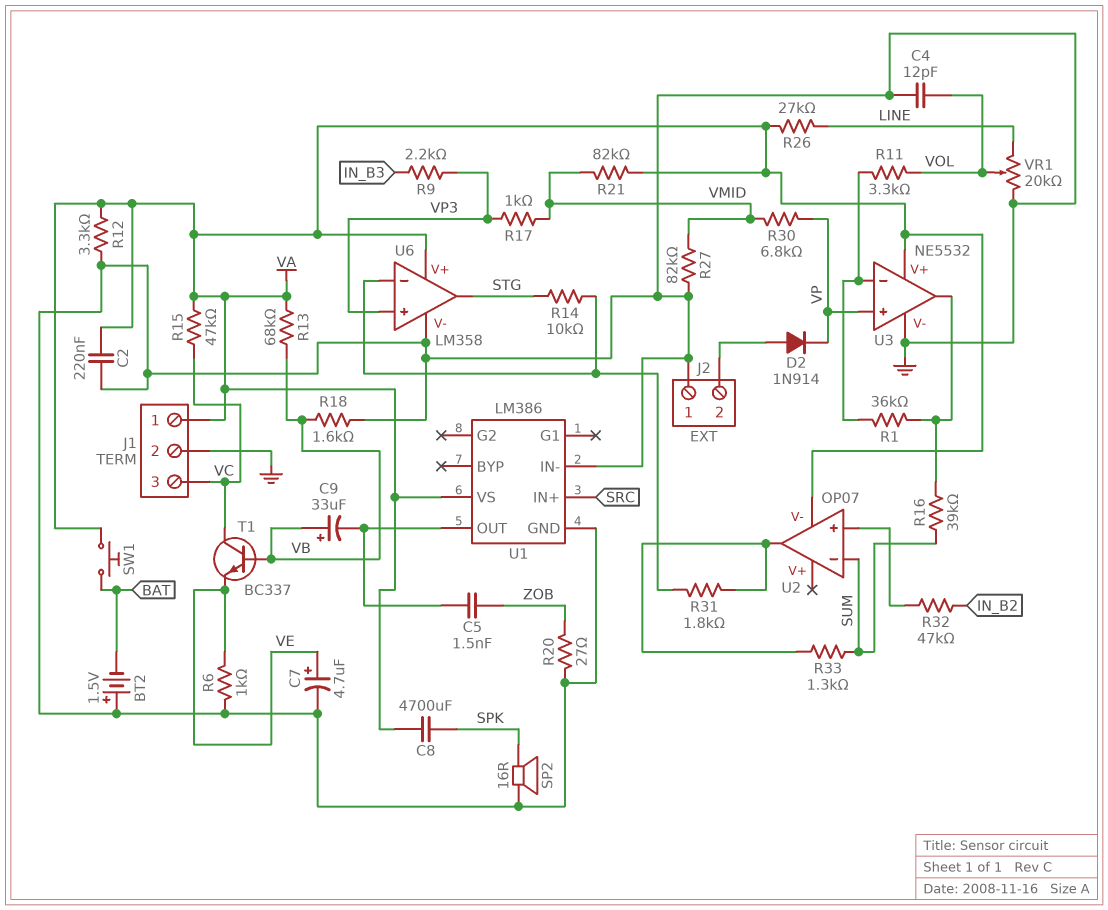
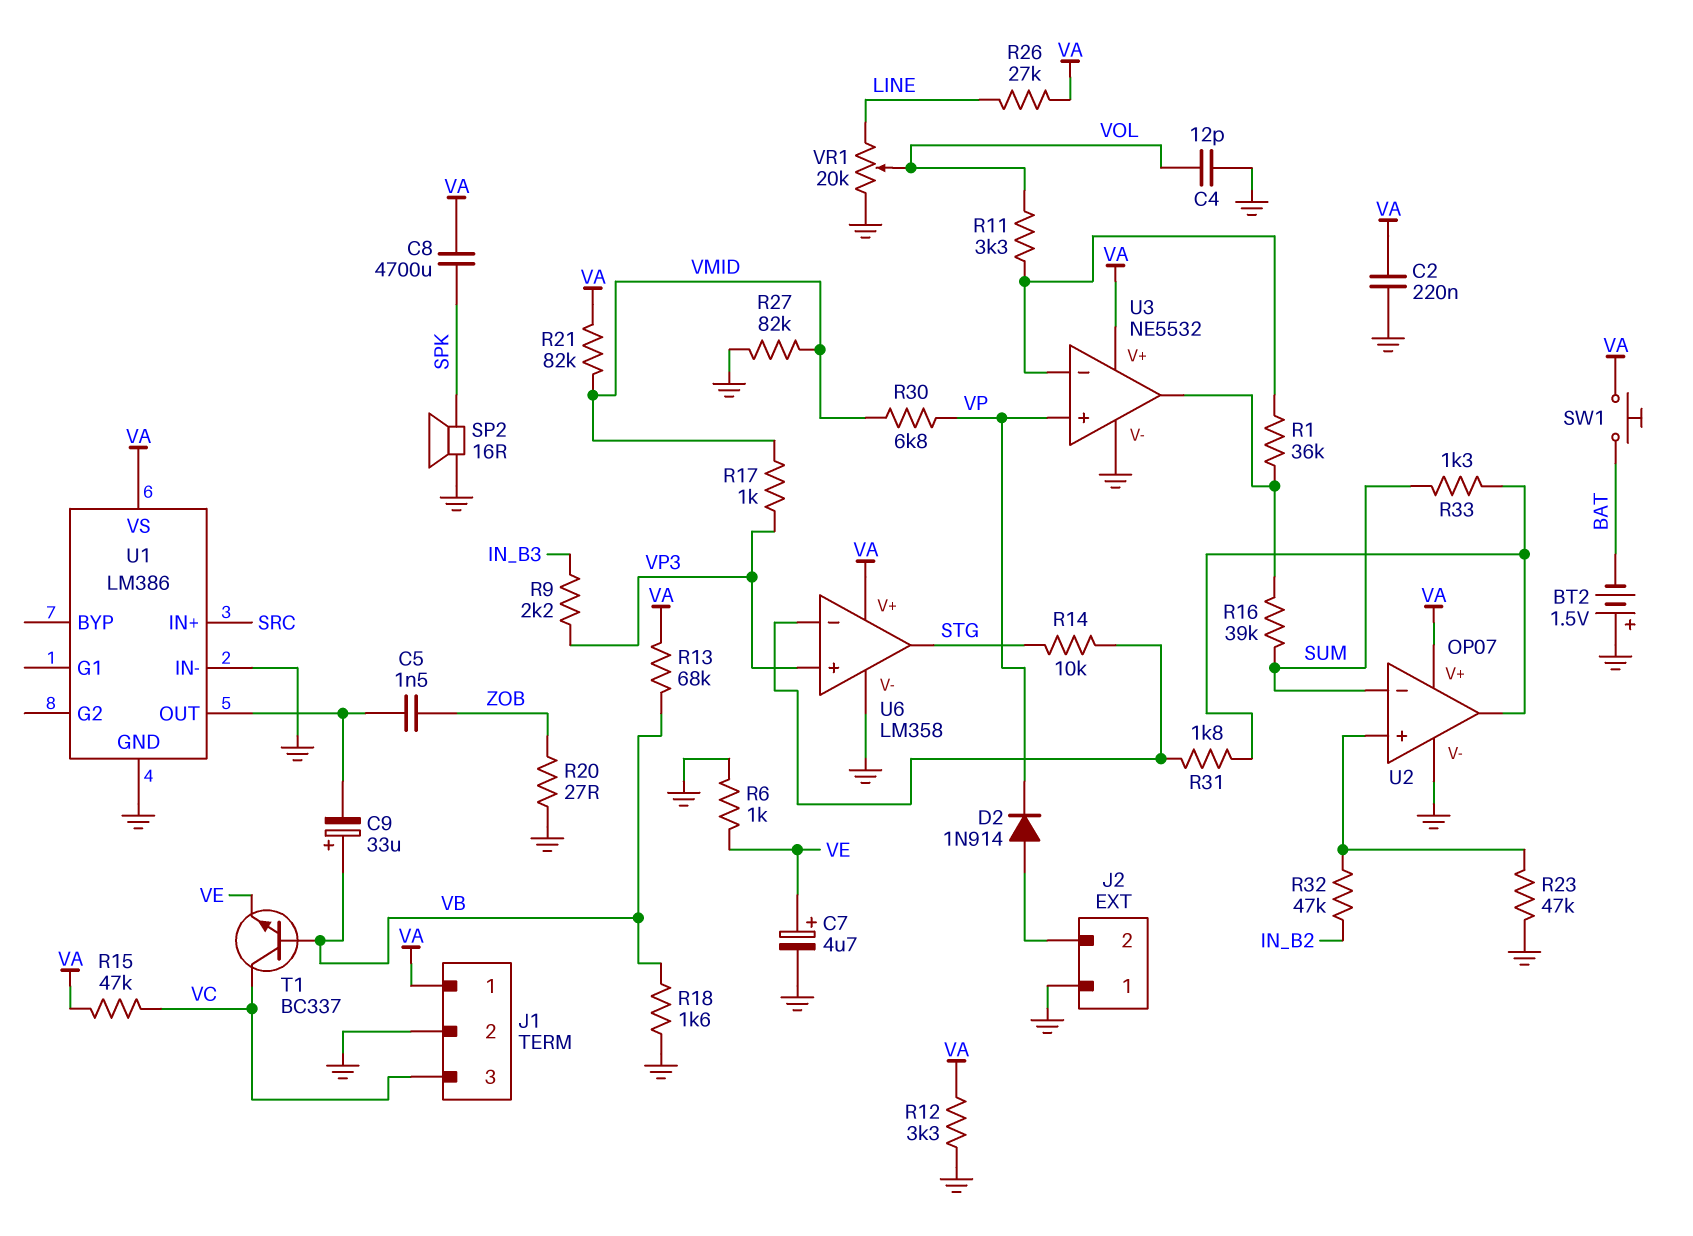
R23: none -> 47k (GND, U2/in+)
U2 pin V+: none -> VA
U2 pin V-: VA -> GND

